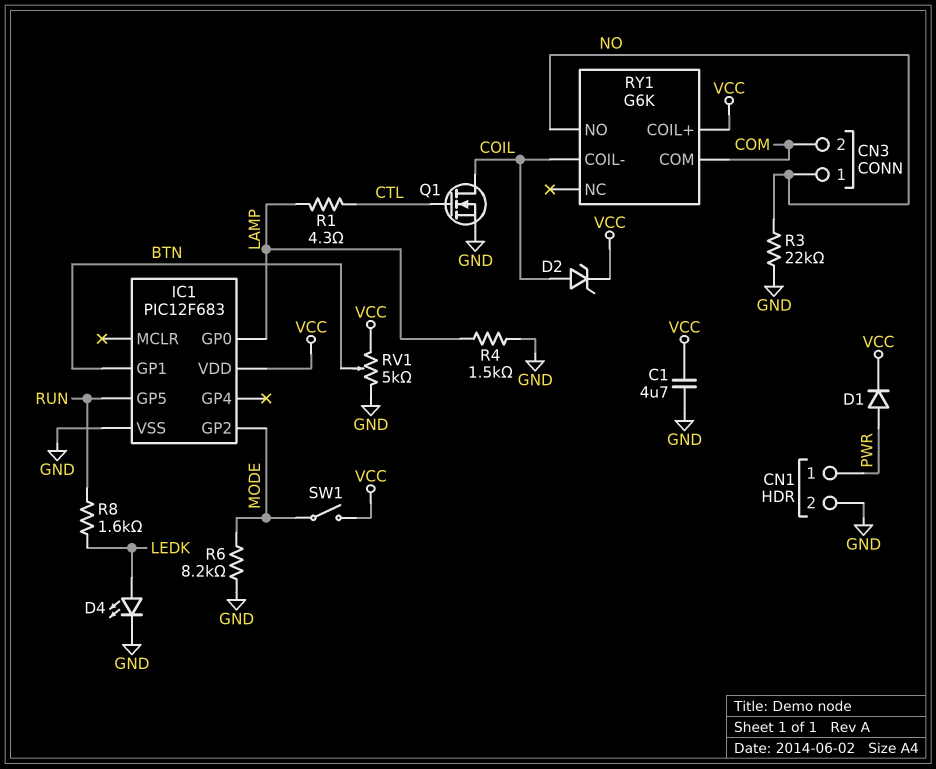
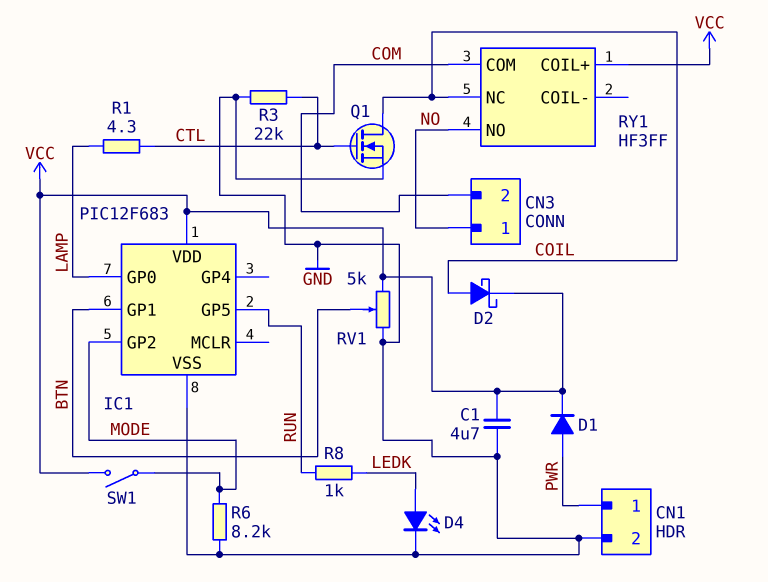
D2: zener (A COIL, K VCC) -> schottky (A COIL, K VCC)
R3: 22k (GND, NO) -> 22k (CTL, GND)
R4: 1.5k (GND, LAMP) -> none
R8: 1.6k (LEDK, RUN) -> 1k (LEDK, RUN)
RY1: G6K -> HF3FF
RY1 pin COIL-: COIL -> none
RY1 pin NC: none -> COIL

